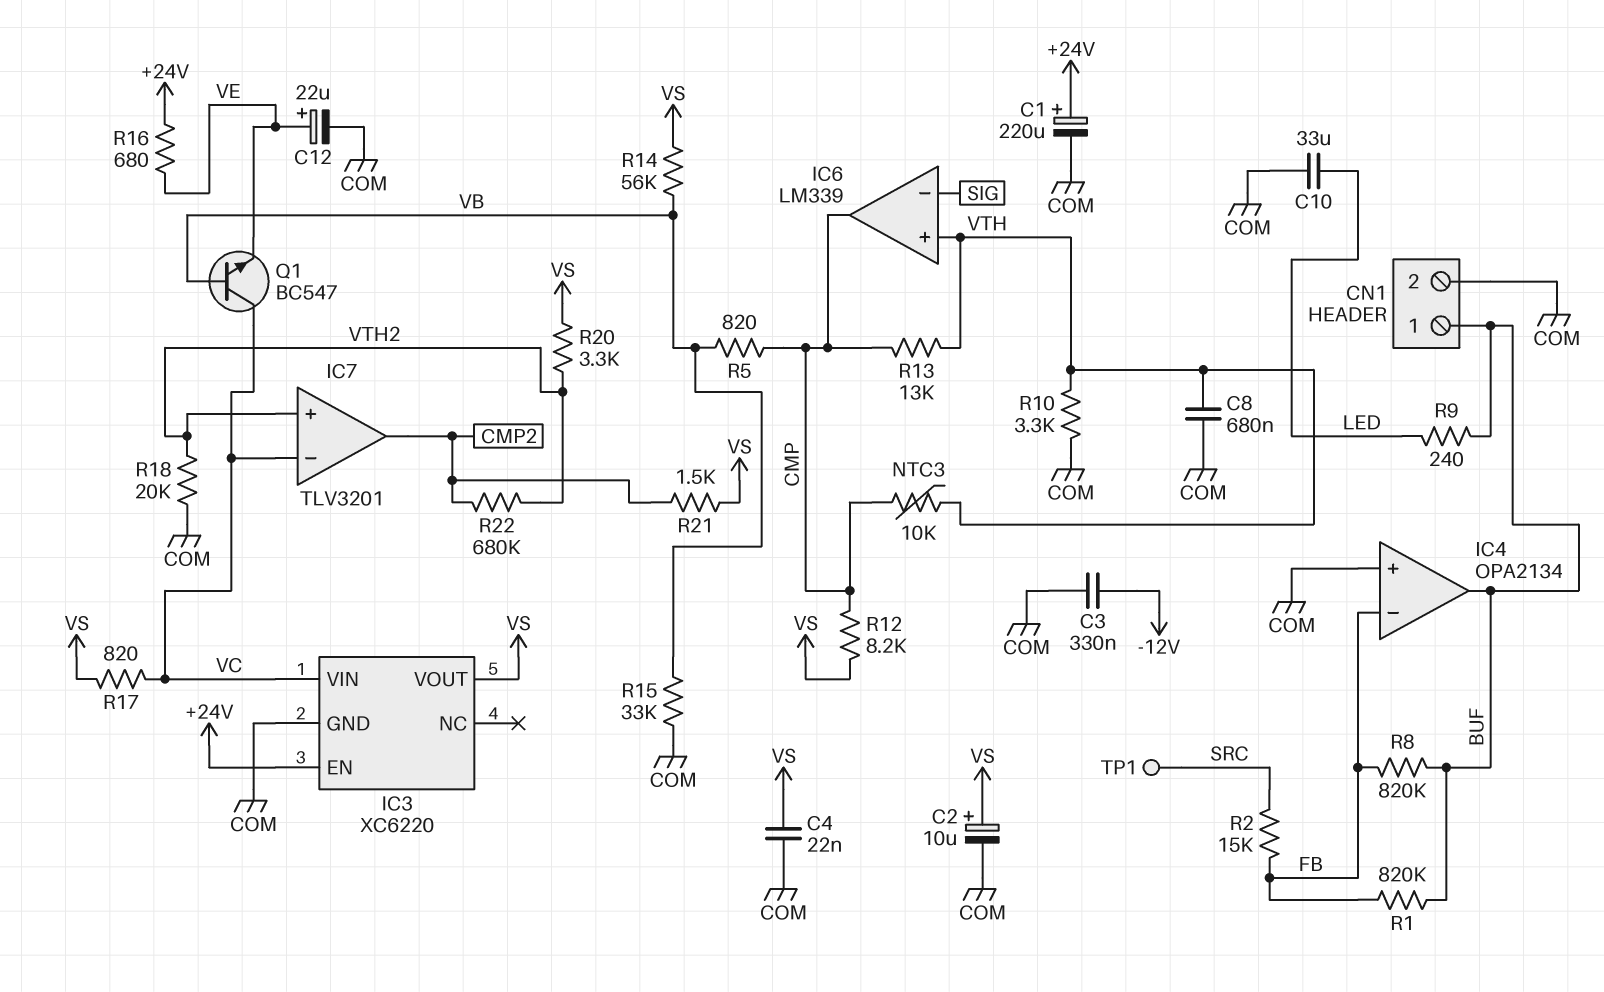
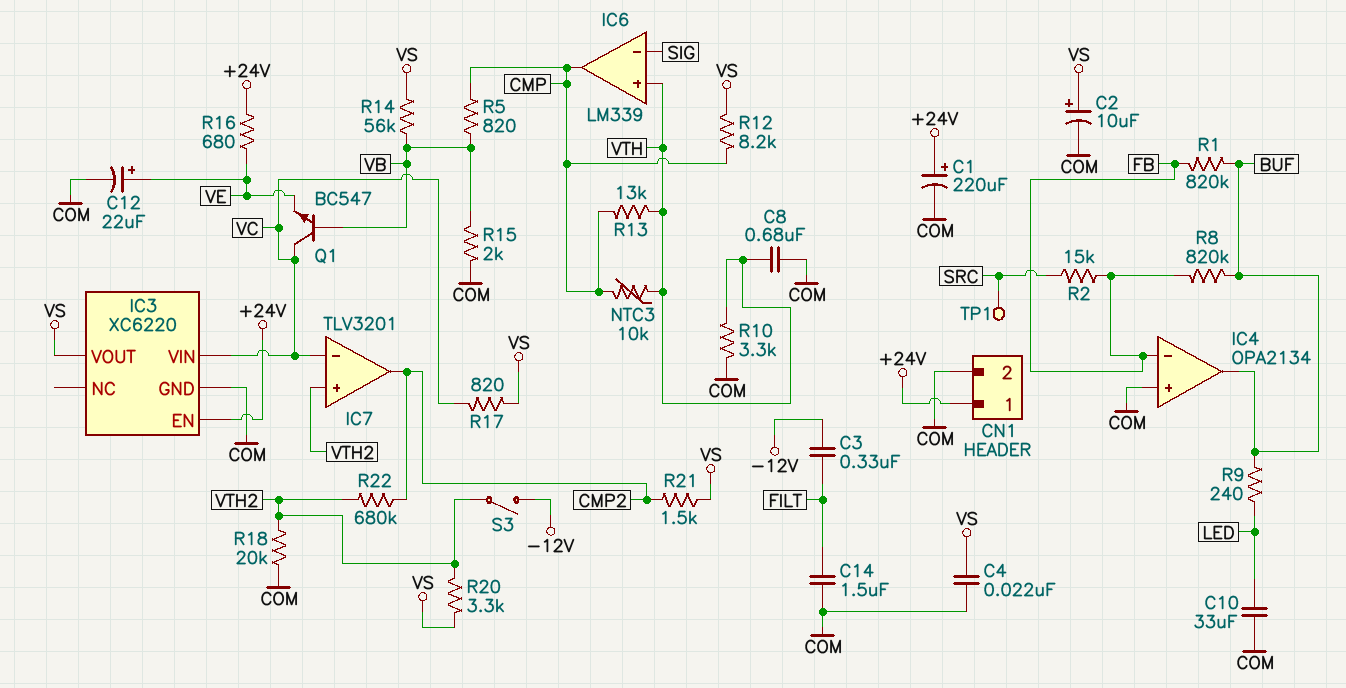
C3: 330nF (-12V, COM) -> 330nF (-12V, FILT)
C14: none -> 1.5uF (COM, FILT)
CN1 pin 1: BUF -> +24V
R15: 33k (COM, VB) -> 2k (COM, VB)
S3: none -> switch (-12V, VTH2)

